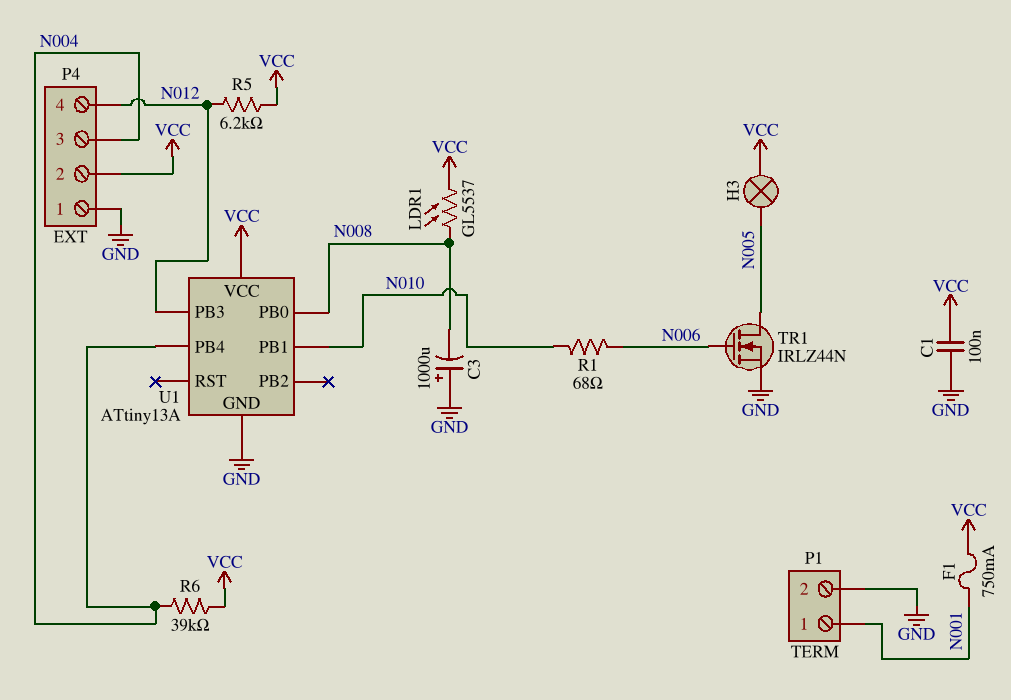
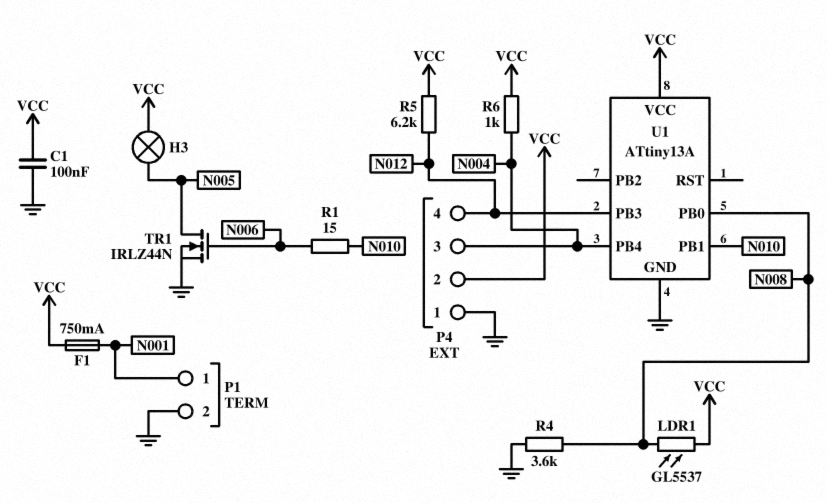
C3: 1000uF (plus GND, minus N008) -> none
R1: 68 (N006, N010) -> 15 (N006, N010)
R4: none -> 3.6k (GND, N008)
R6: 39k (N004, VCC) -> 1k (N004, VCC)

